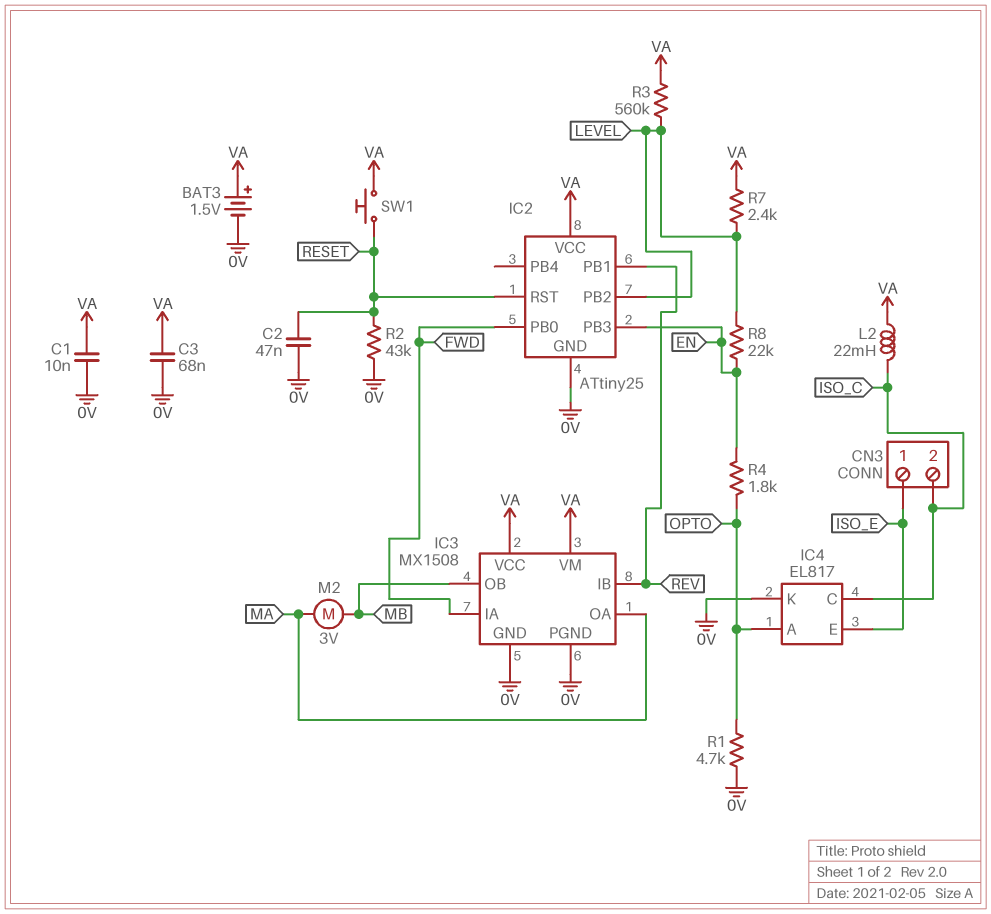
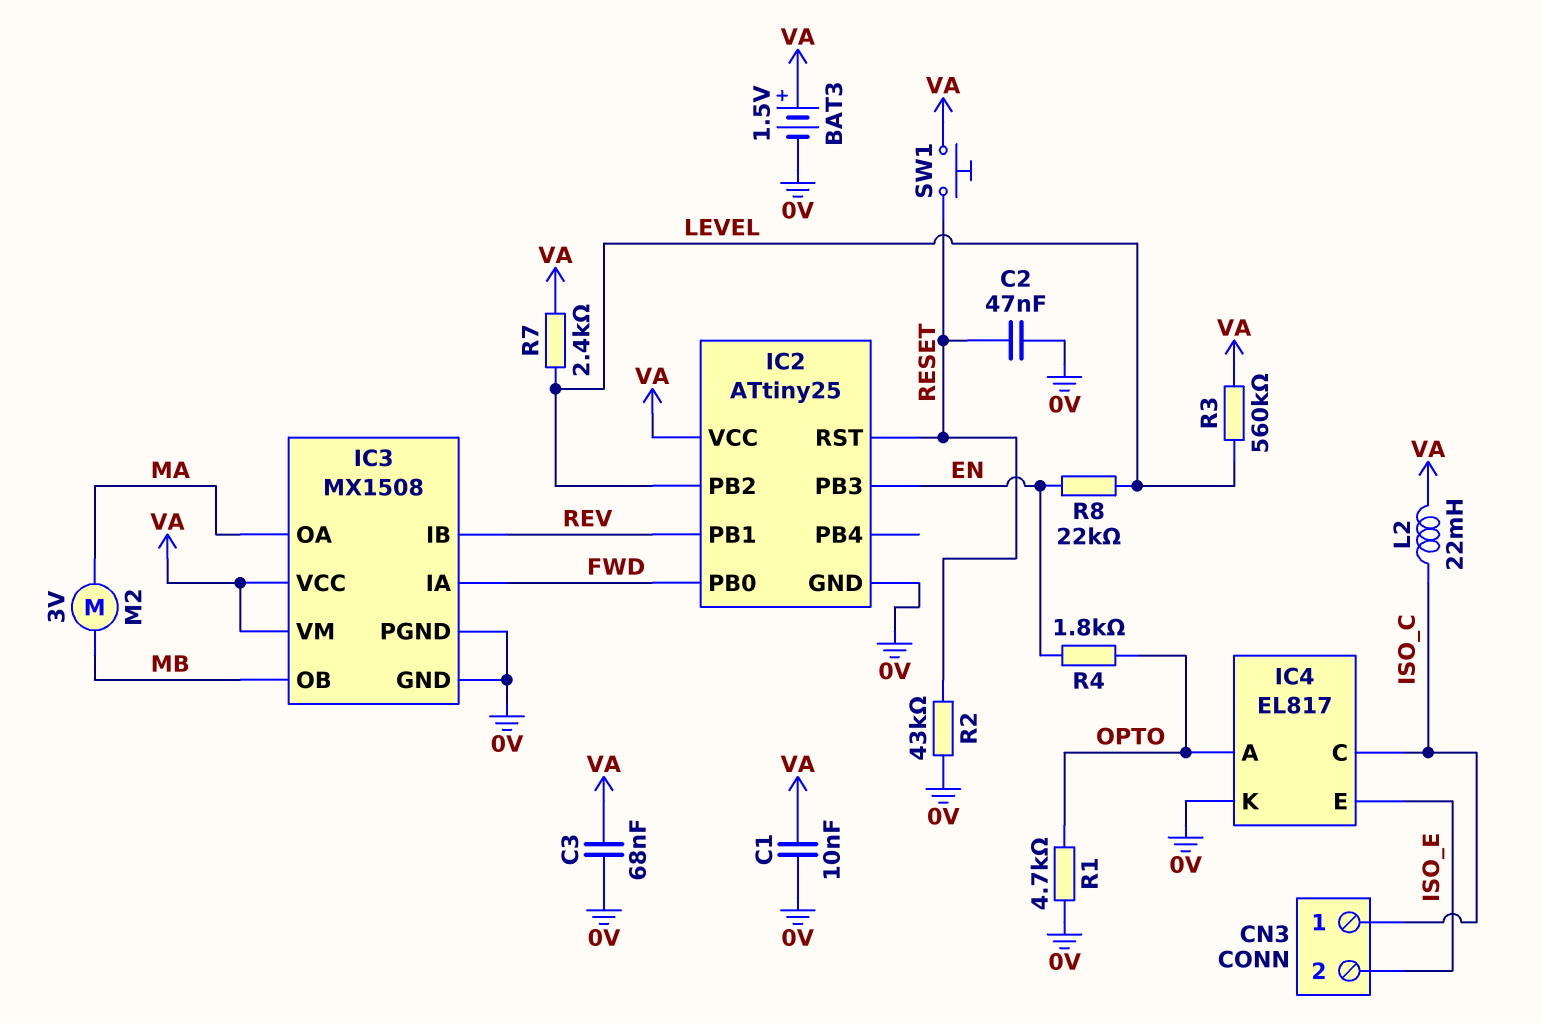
CN3 pin 1: ISO_E -> ISO_C
CN3 pin 2: ISO_C -> ISO_E

